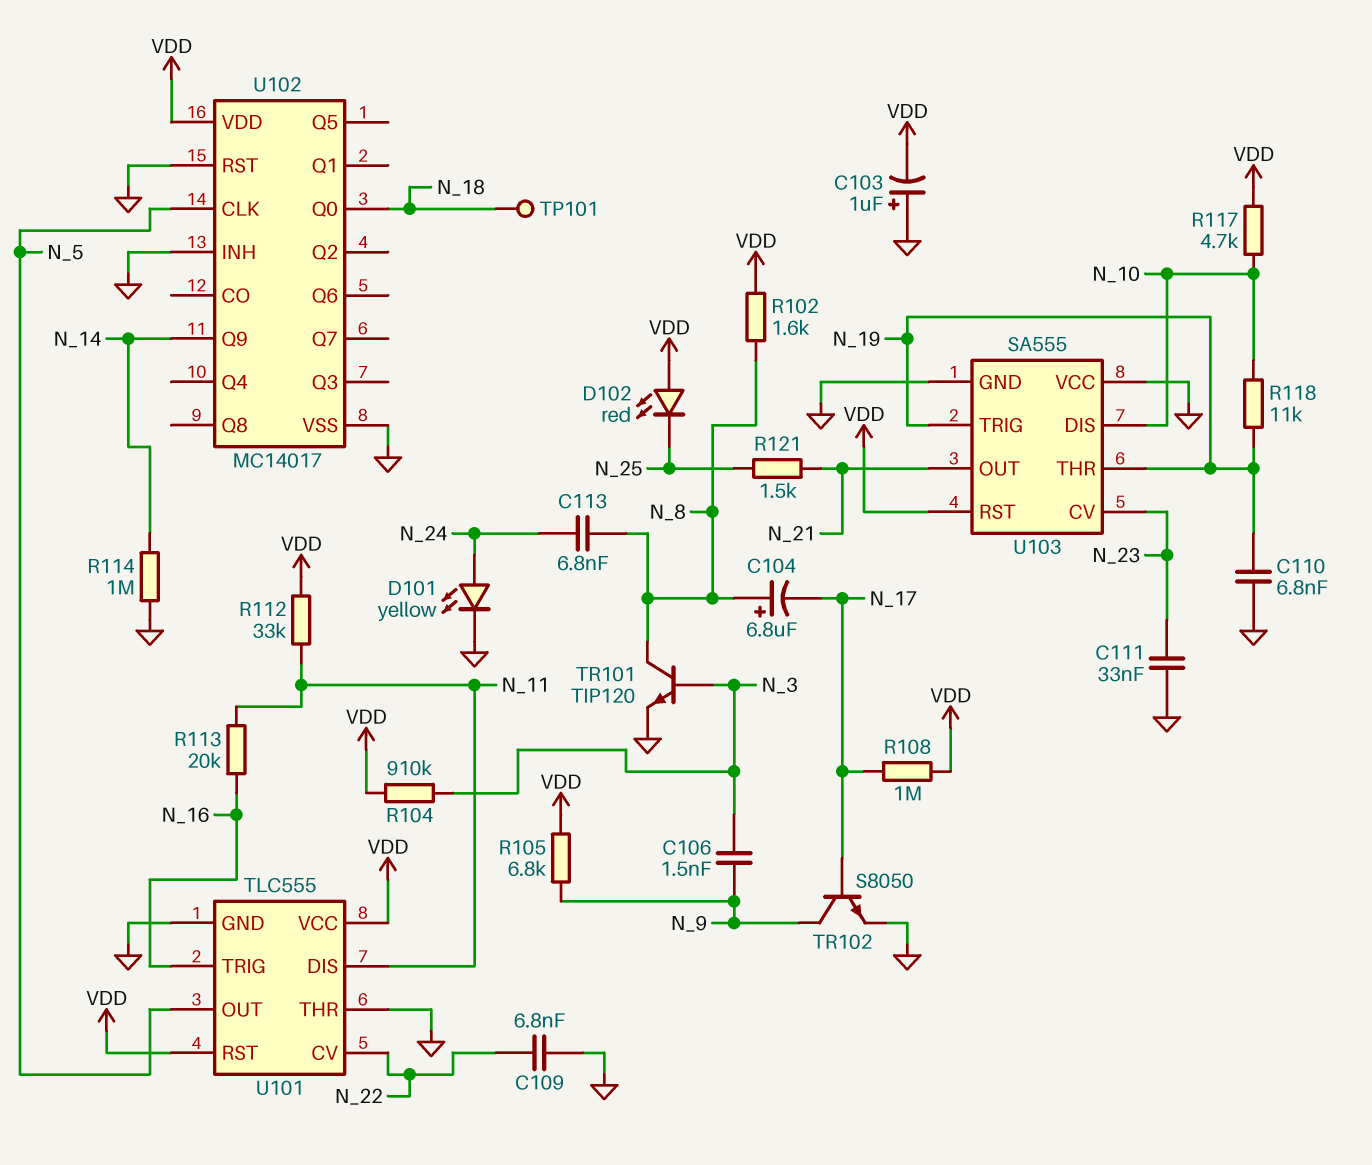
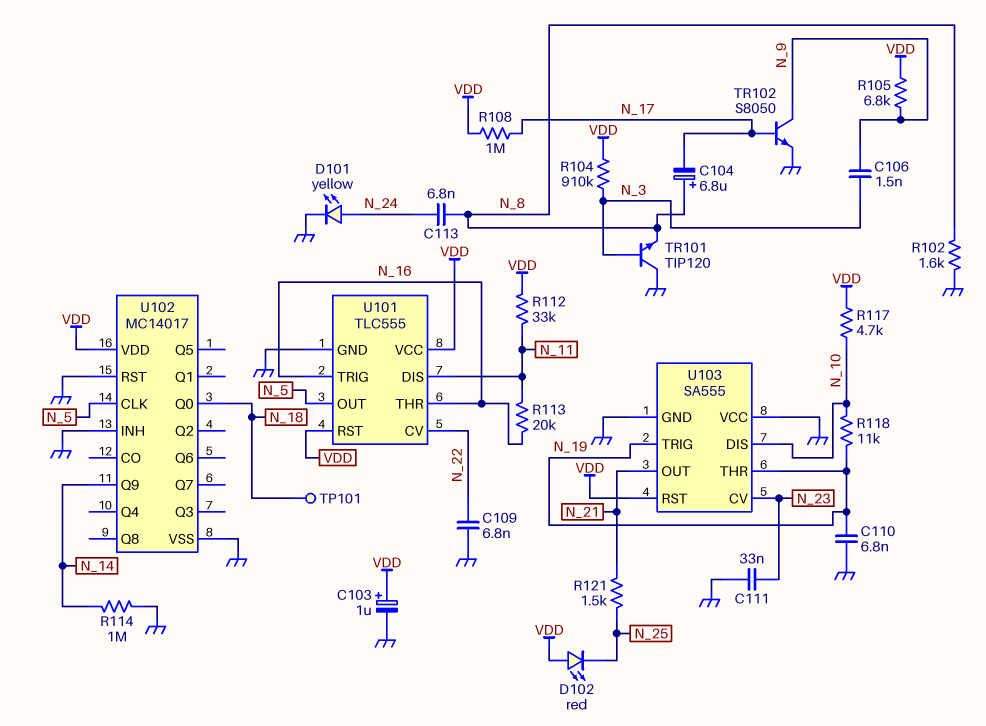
C103: 1uF (plus GND, minus VDD) -> 1uF (plus VDD, minus GND)
R102: 1.6k (N_8, VDD) -> 1.6k (GND, N_8)
TR101: NPN TIP120 (B N_3, C N_8, E GND) -> NPN TIP120 (B N_3, C GND, E N_8)
U101 pin THR: GND -> N_16

